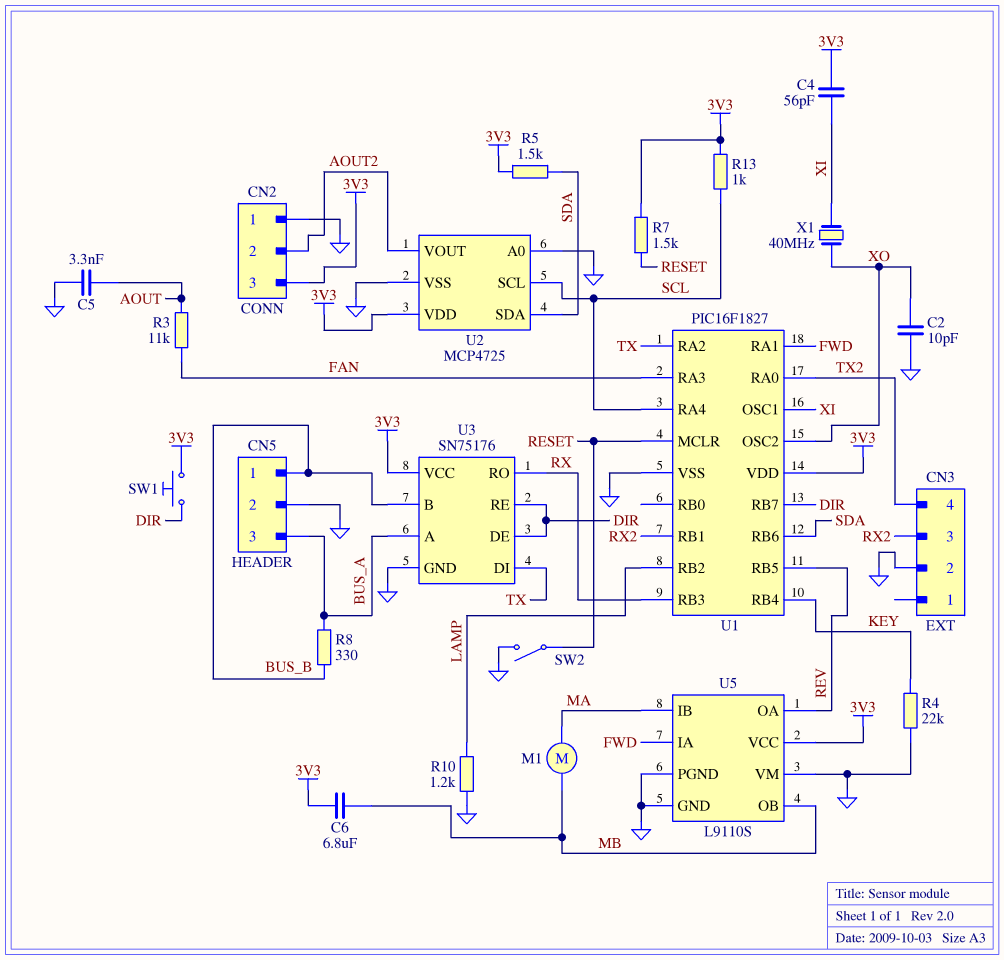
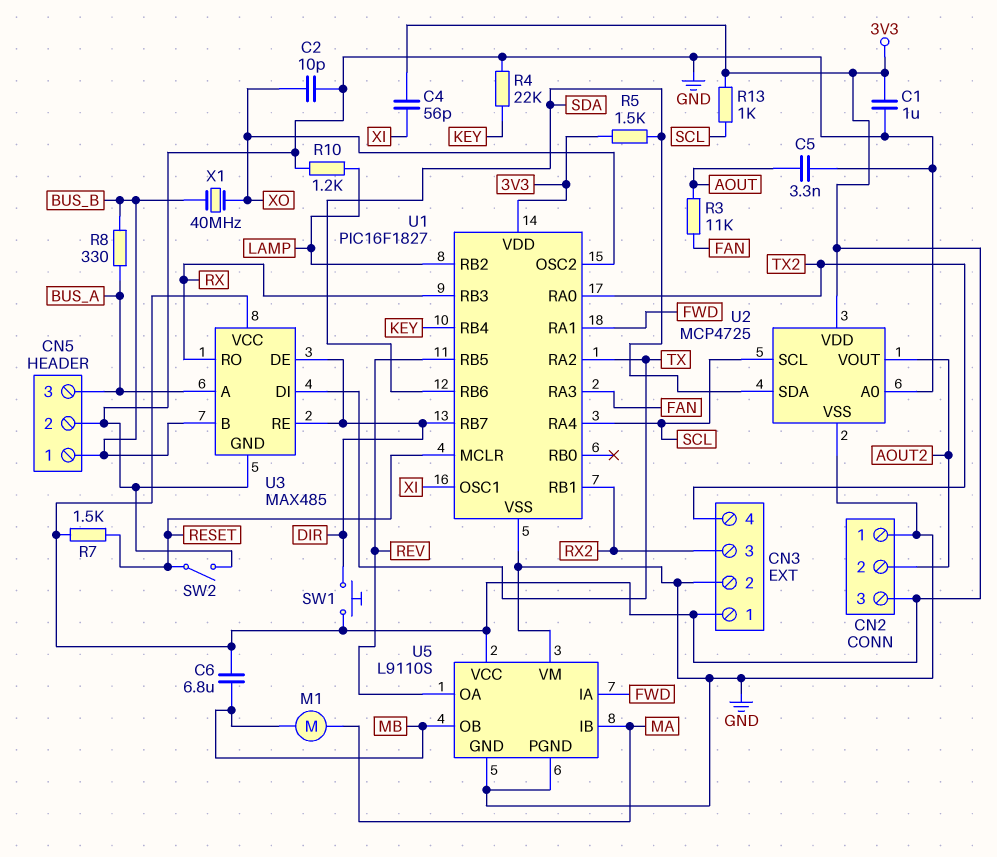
C1: none -> 1uF (3V3, GND)
CN3 pin 1: none -> 3V3
U3: SN75176 -> MAX485
X1: 40MHz (XI, XO) -> 40MHz (BUS_B, XO)

